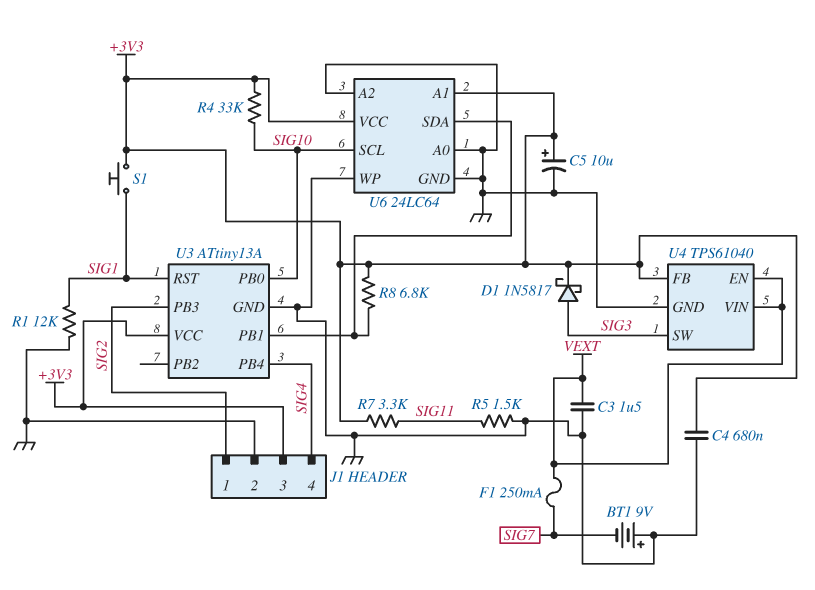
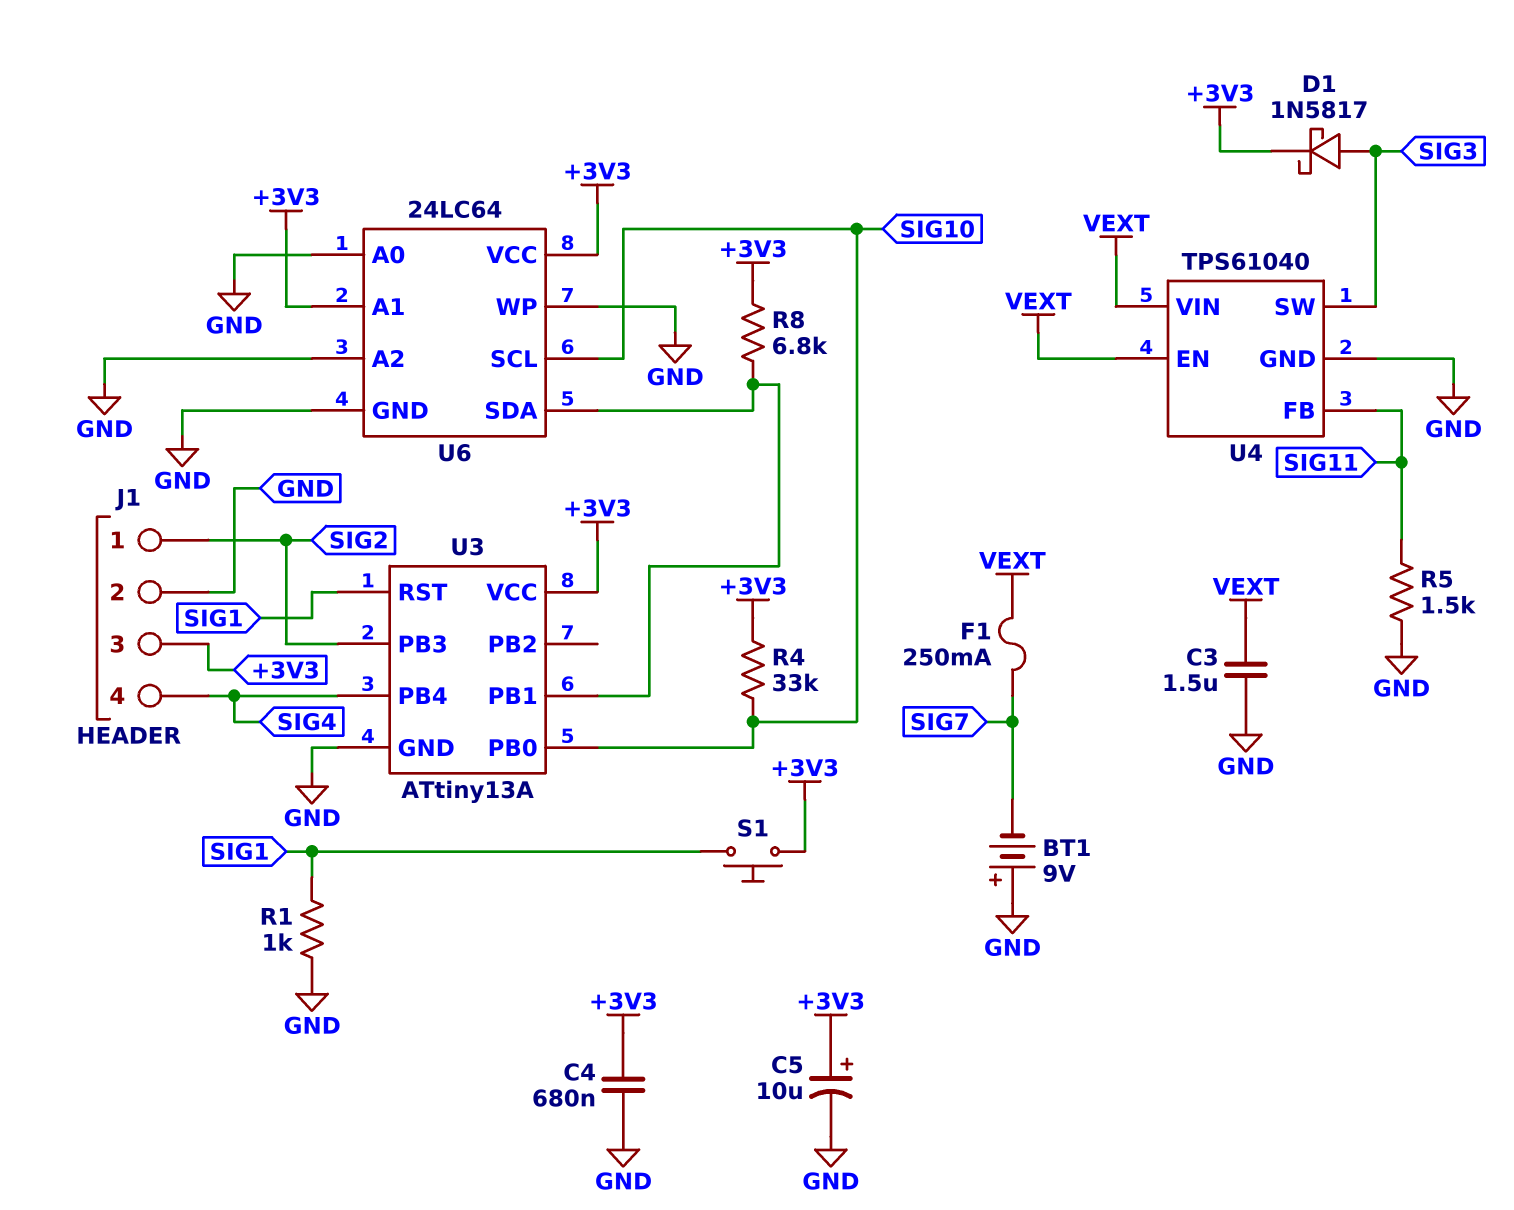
R1: 12k (GND, SIG1) -> 1k (GND, SIG1)
R7: 3.3k (+3V3, SIG11) -> none
U4 pin FB: +3V3 -> SIG11

